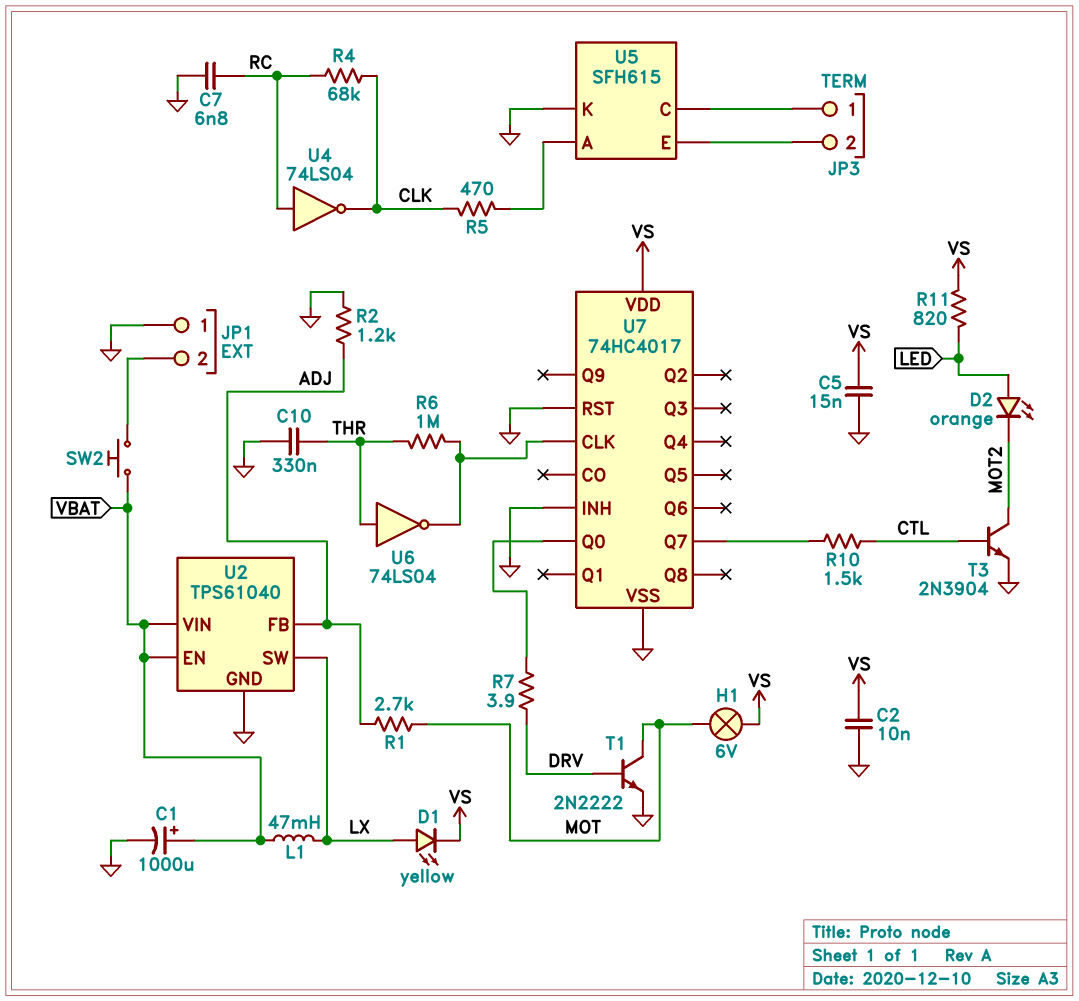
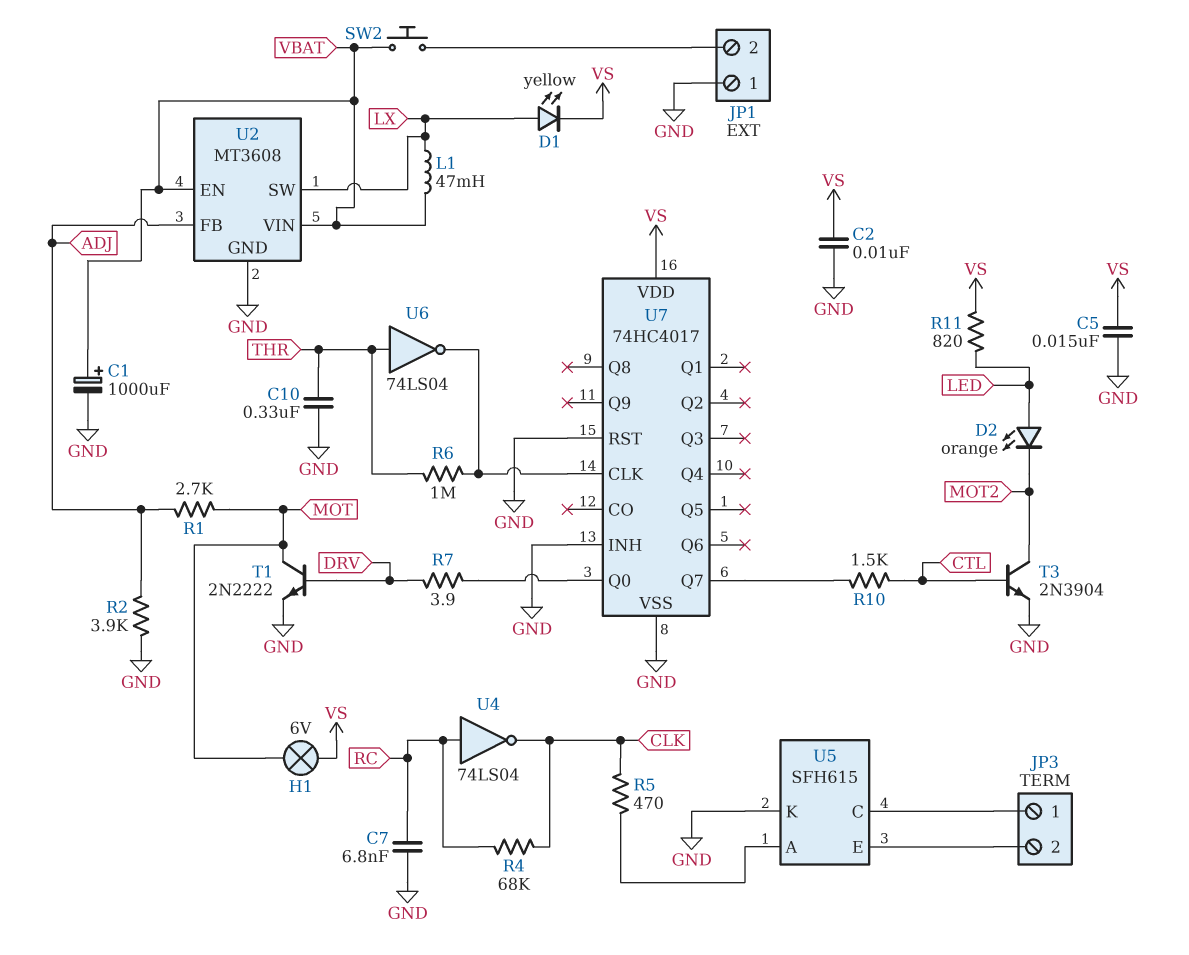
R2: 1.2k (ADJ, GND) -> 3.9k (ADJ, GND)
U2: TPS61040 -> MT3608

